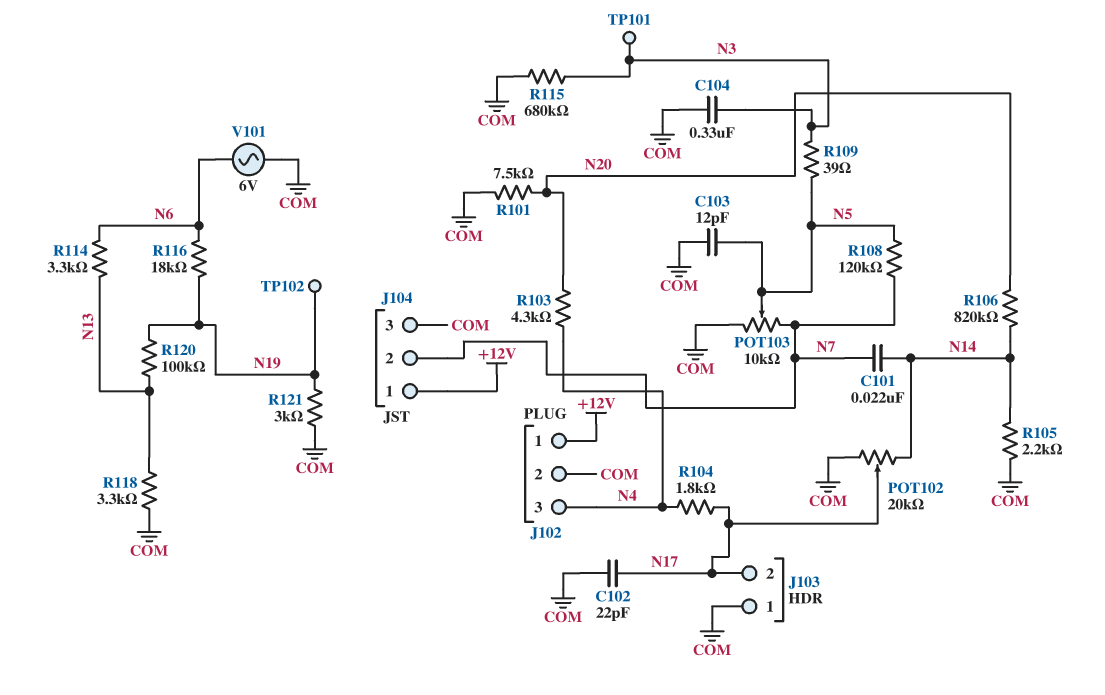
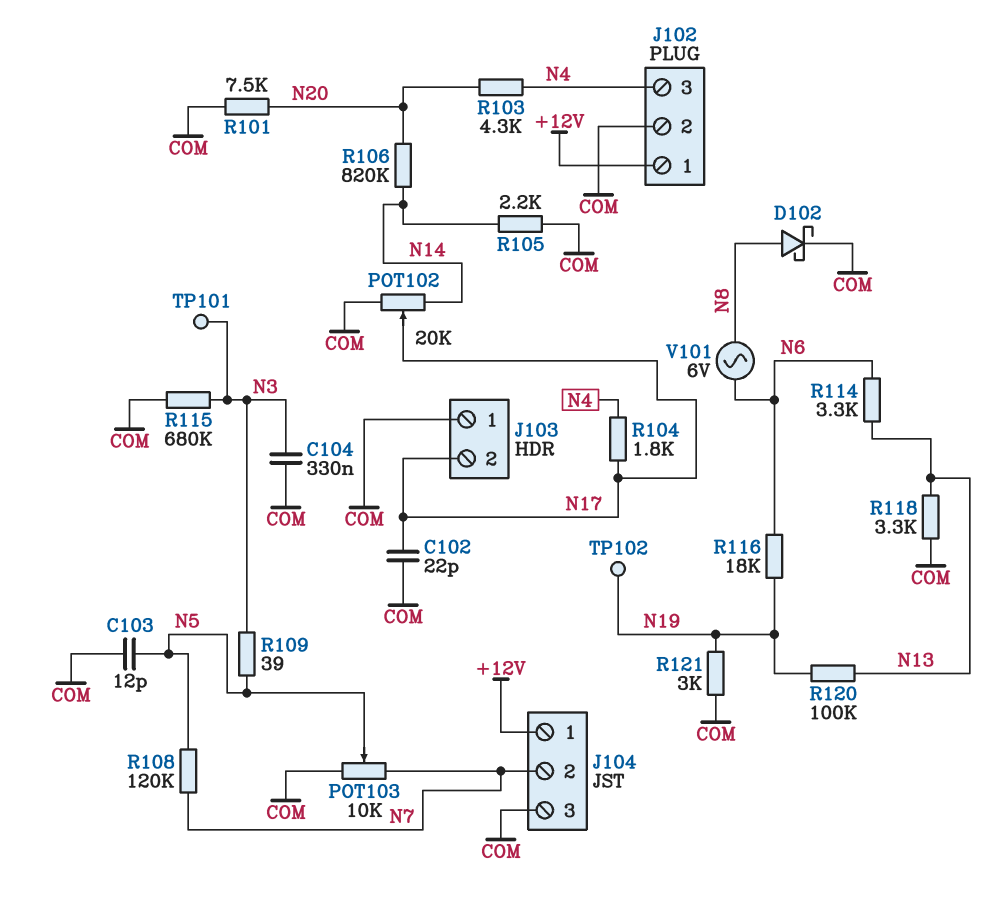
C101: 22nF (N7, N14) -> none
D102: none -> schottky (A N8, K COM)
V101: AC 6V (COM, N6) -> AC 6V (N6, N8)

